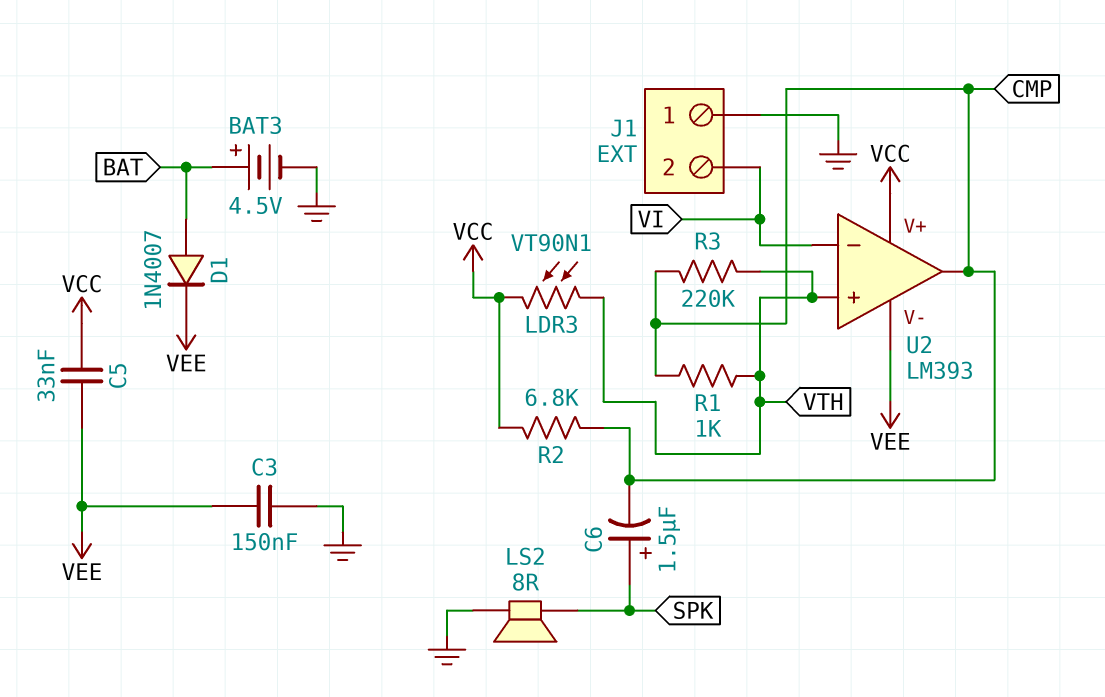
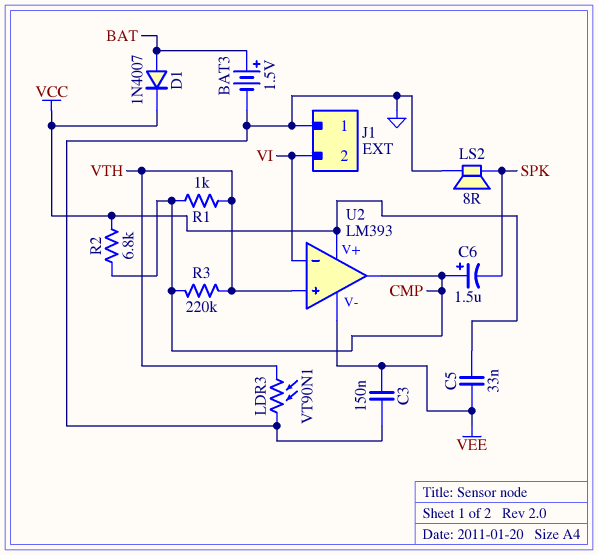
BAT3: 4.5V (plus BAT, minus GND) -> 1.5V (plus BAT, minus GND)
C6: 1.5uF (plus SPK, minus CMP) -> 1.5uF (plus CMP, minus SPK)
D1: diode 1N4007 (A BAT, K VEE) -> diode 1N4007 (A BAT, K VCC)
LDR3: VT90N1 (VCC, VTH) -> VT90N1 (GND, VTH)

